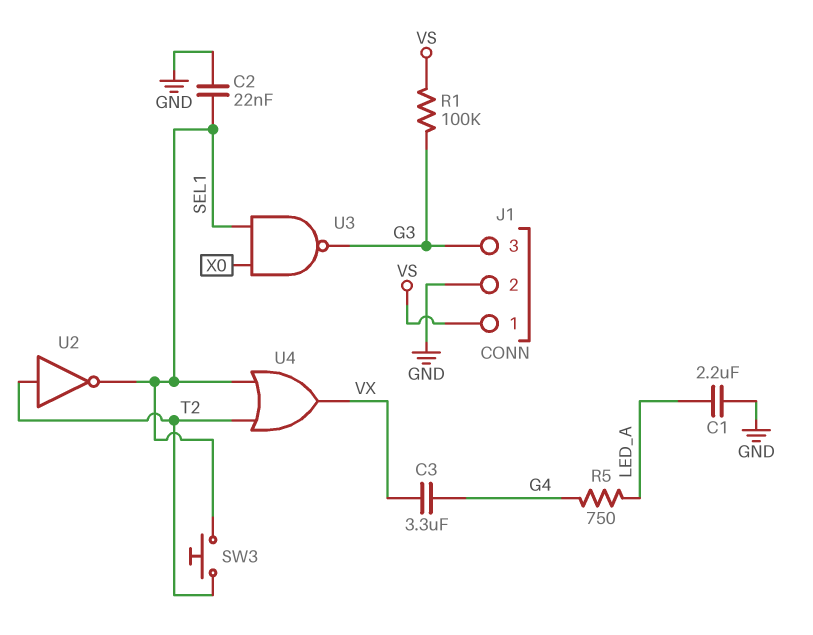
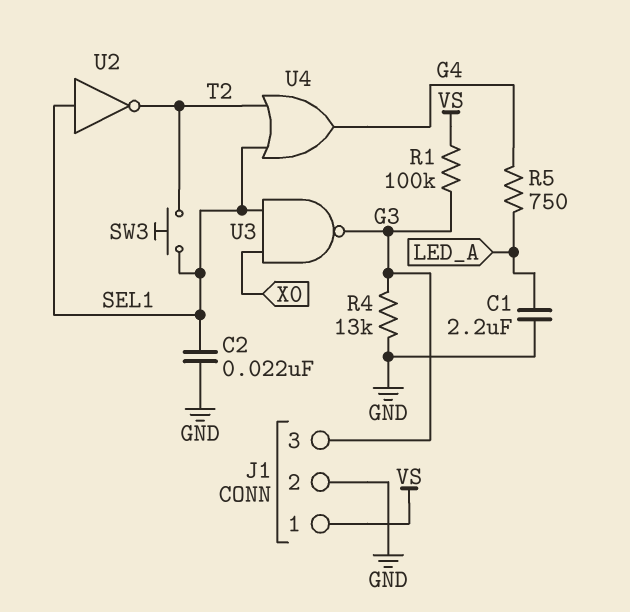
C3: 3.3uF (G4, VX) -> none
R4: none -> 13k (G3, GND)
U2: NOT (in T2, out SEL1) -> NOT (in SEL1, out T2)
U4: OR (in SEL1, in T2, out VX) -> OR (in SEL1, in T2, out G4)

